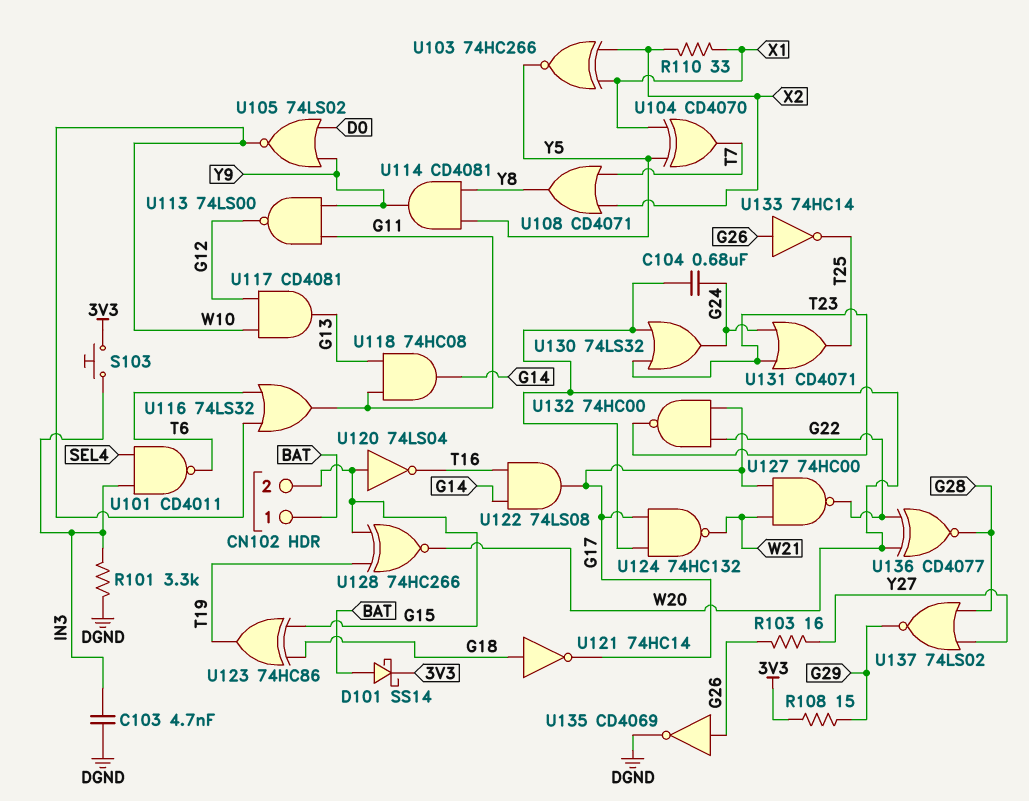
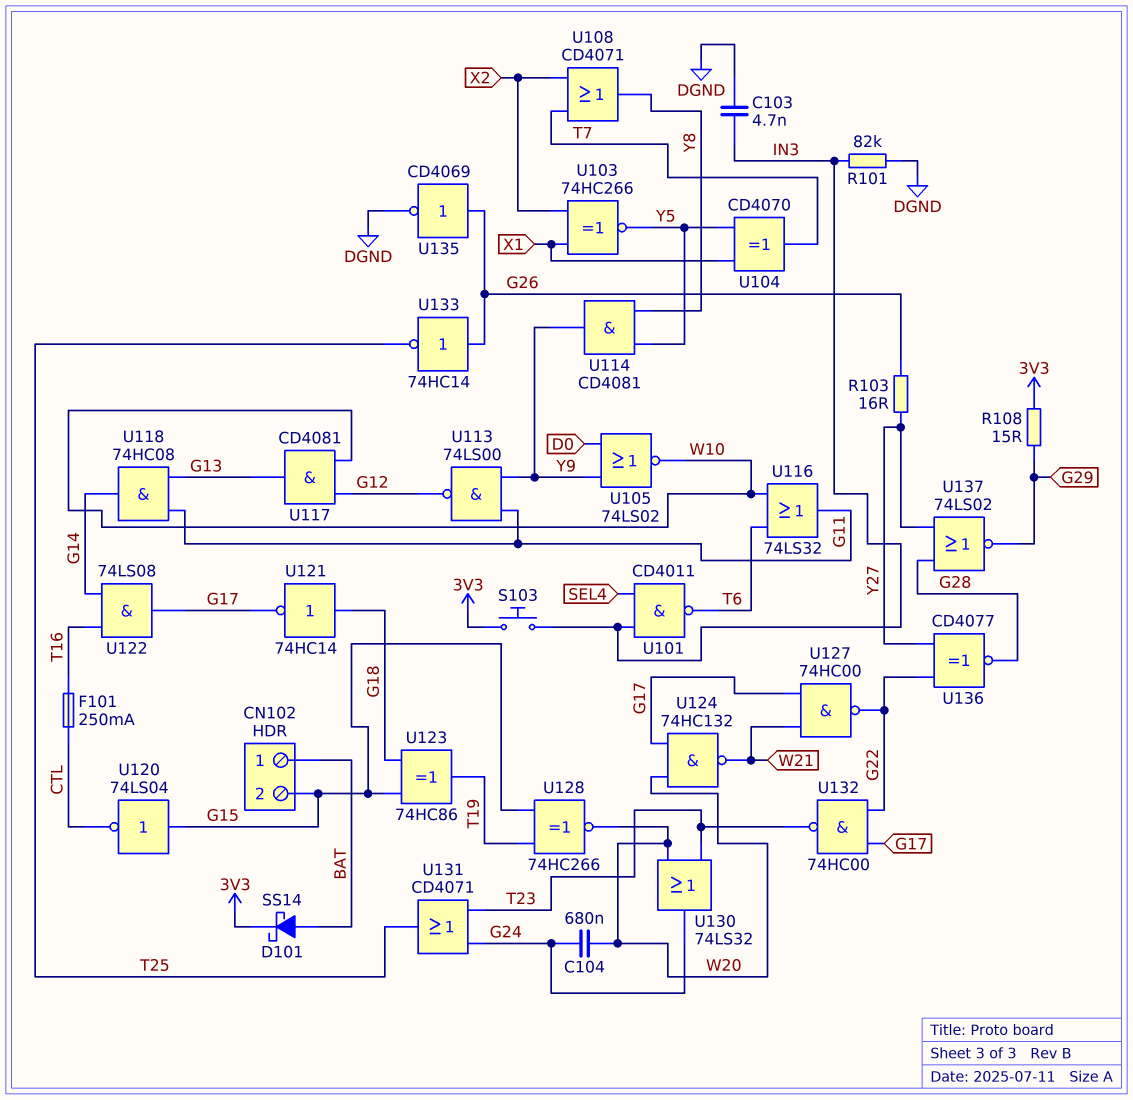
F101: none -> 250mA (CTL, T16)
R101: 3.3k (DGND, IN3) -> 82k (DGND, IN3)
R110: 33 (X1, X2) -> none
U120: NOT 74LS04 (in G15, out T16) -> NOT 74LS04 (in G15, out CTL)
U136: XNOR CD4077 (in G22, in W20, out G28) -> XNOR CD4077 (in G22, in Y27, out G28)

